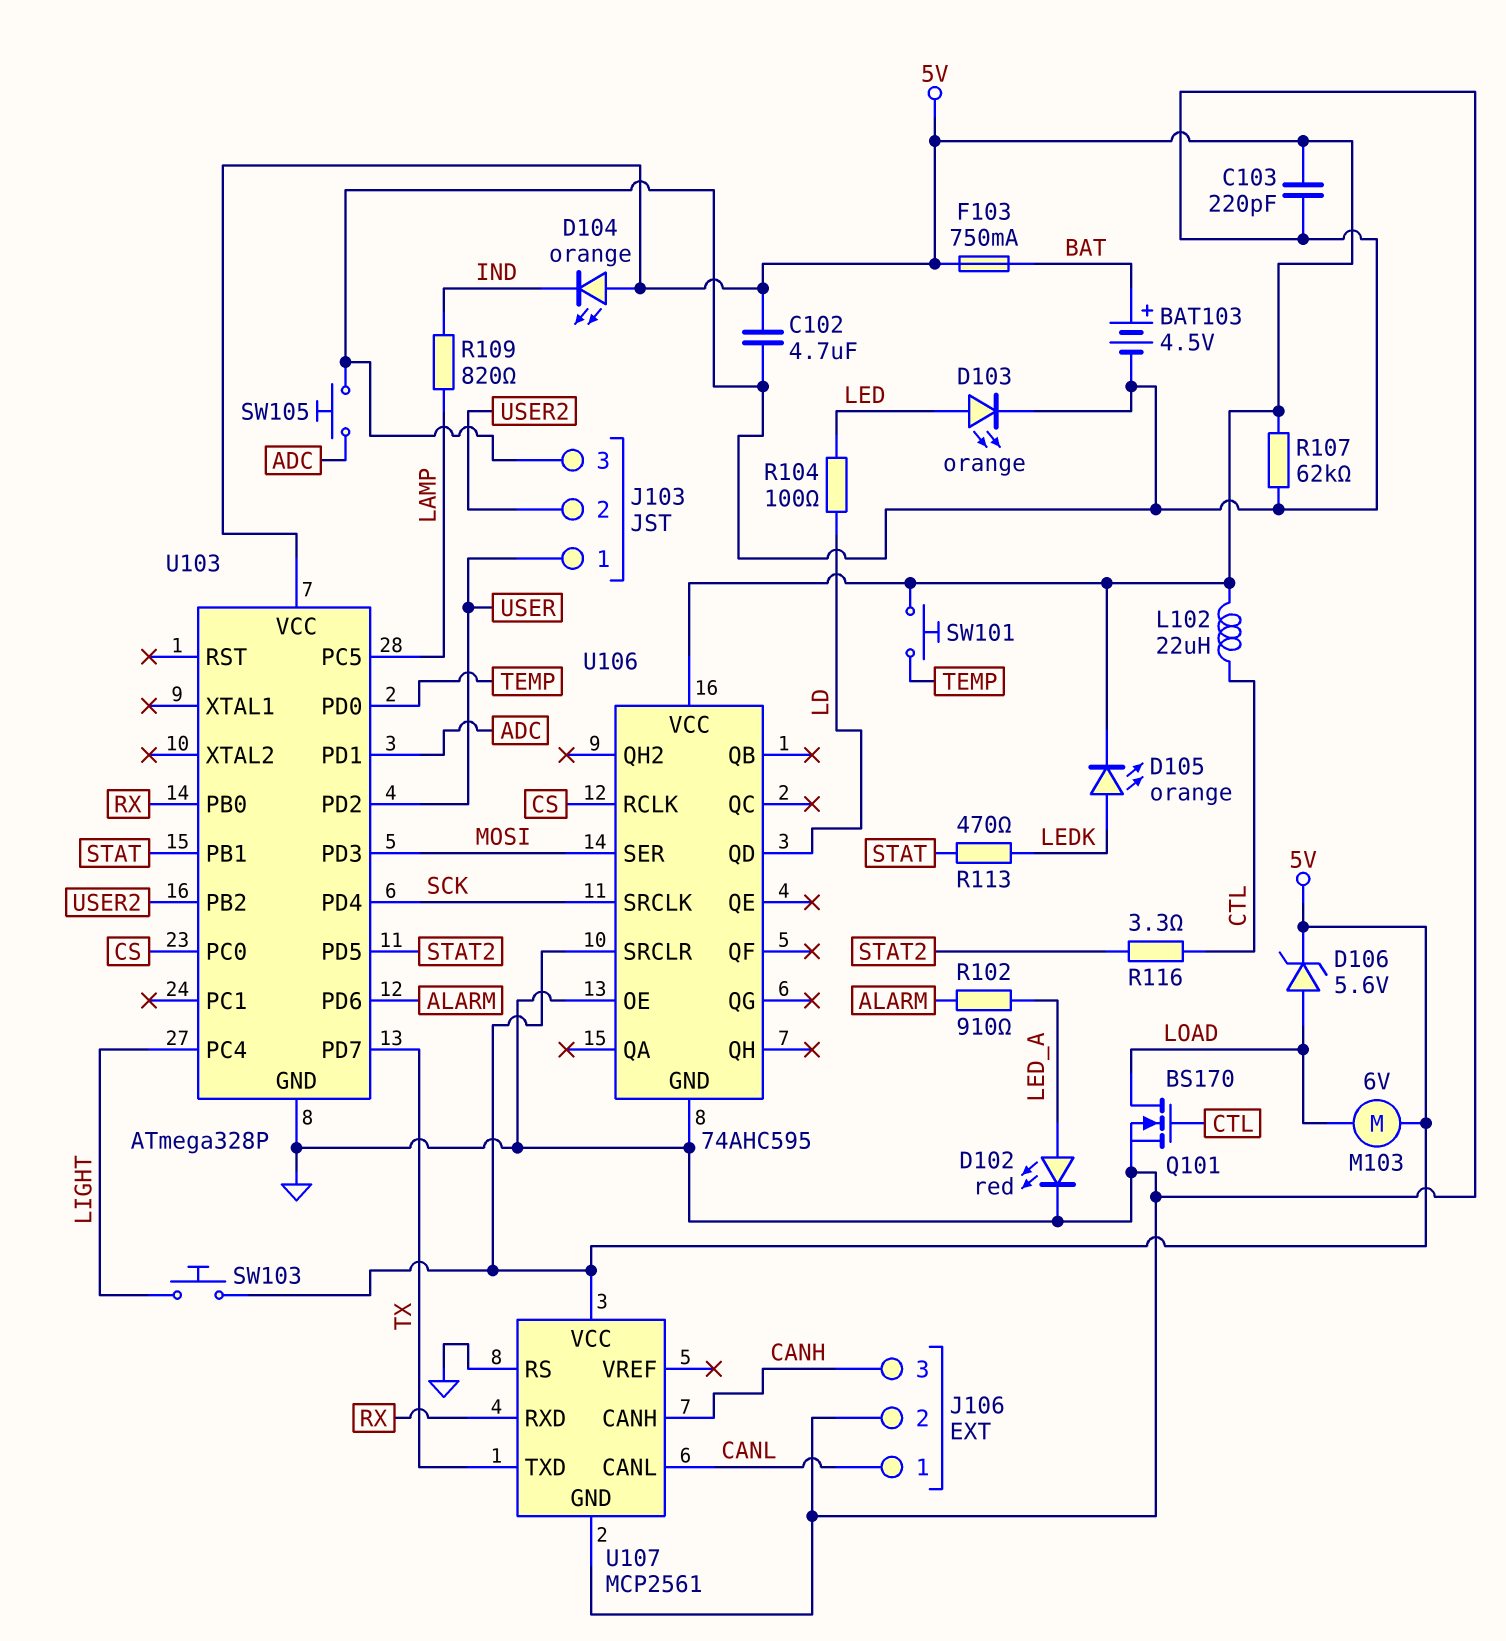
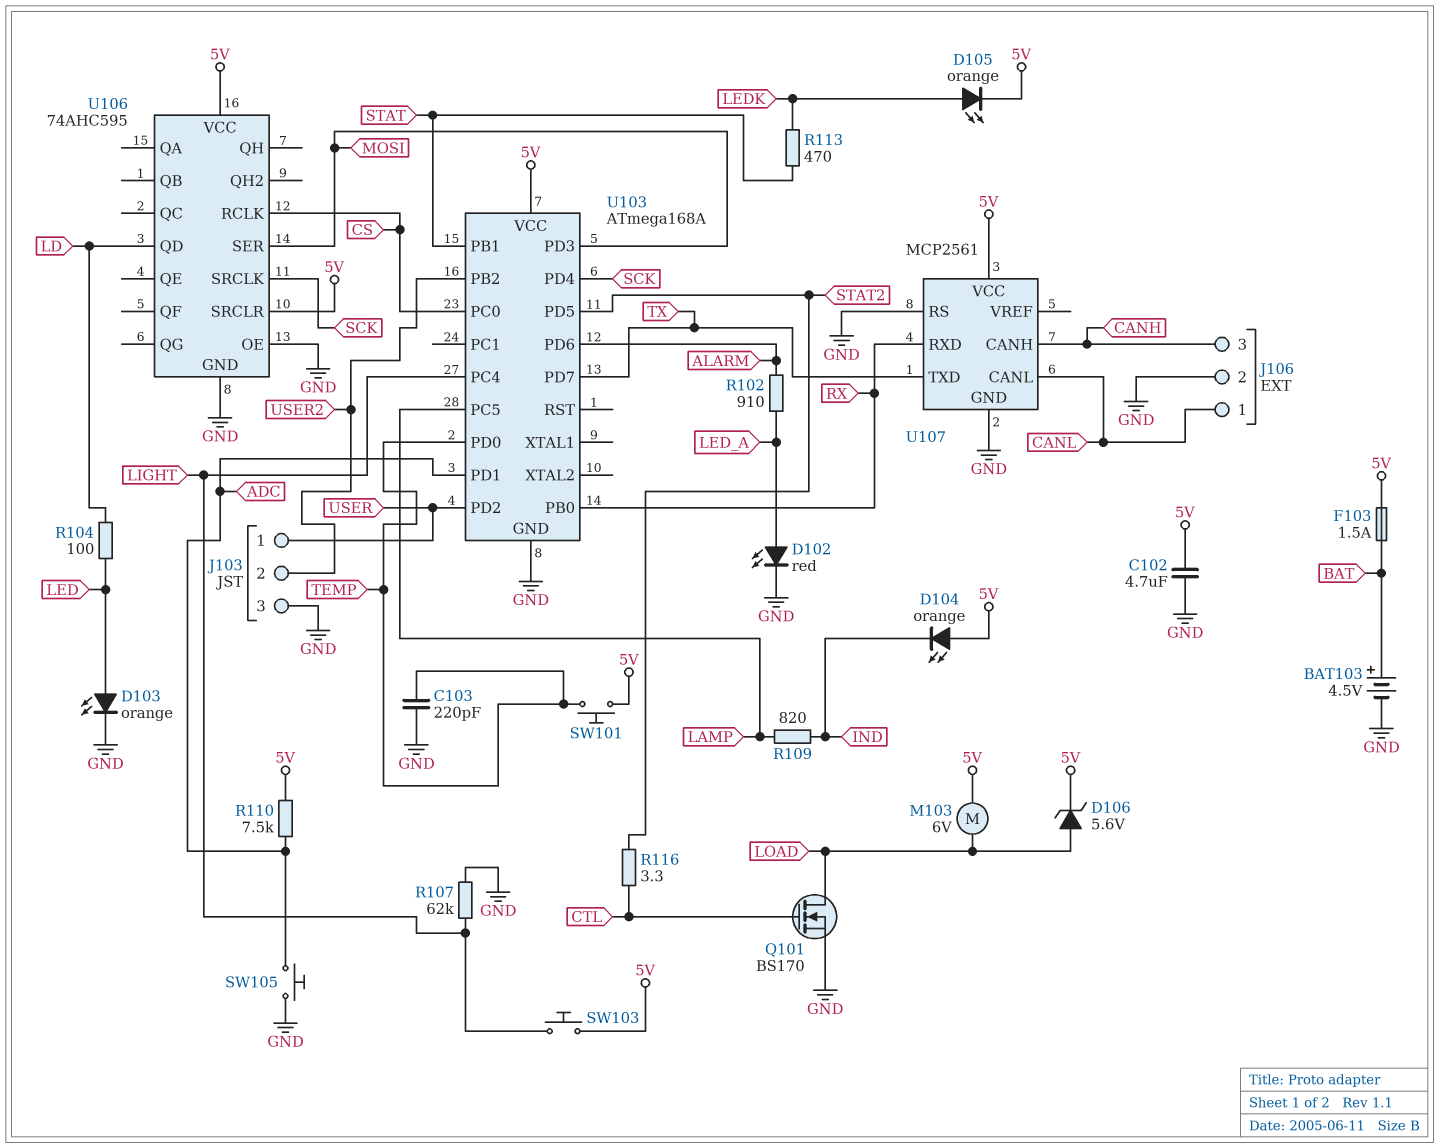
C103: 220pF (5V, GND) -> 220pF (GND, TEMP)
F103: 750mA (5V, BAT) -> 1.5A (5V, BAT)
L102: 22uH (5V, CTL) -> none
R107: 62k (5V, GND) -> 62k (GND, LIGHT)
R110: none -> 7.5k (5V, ADC)
U103: ATmega328P -> ATmega168A

